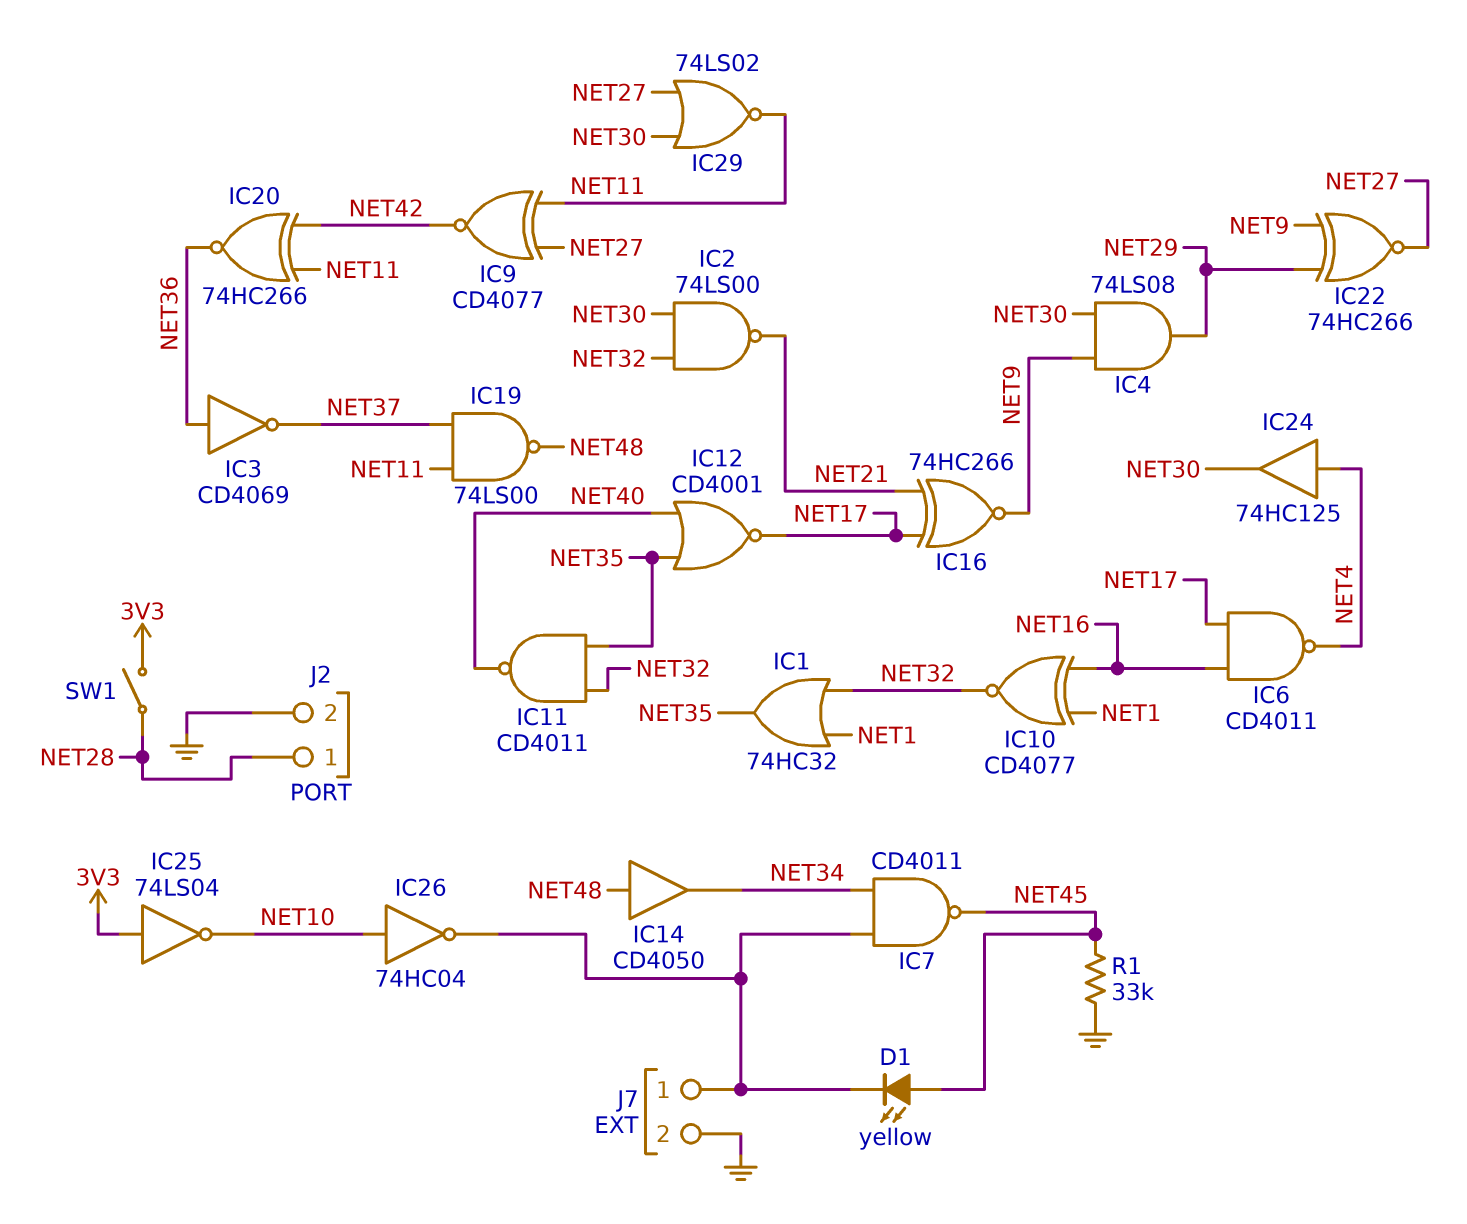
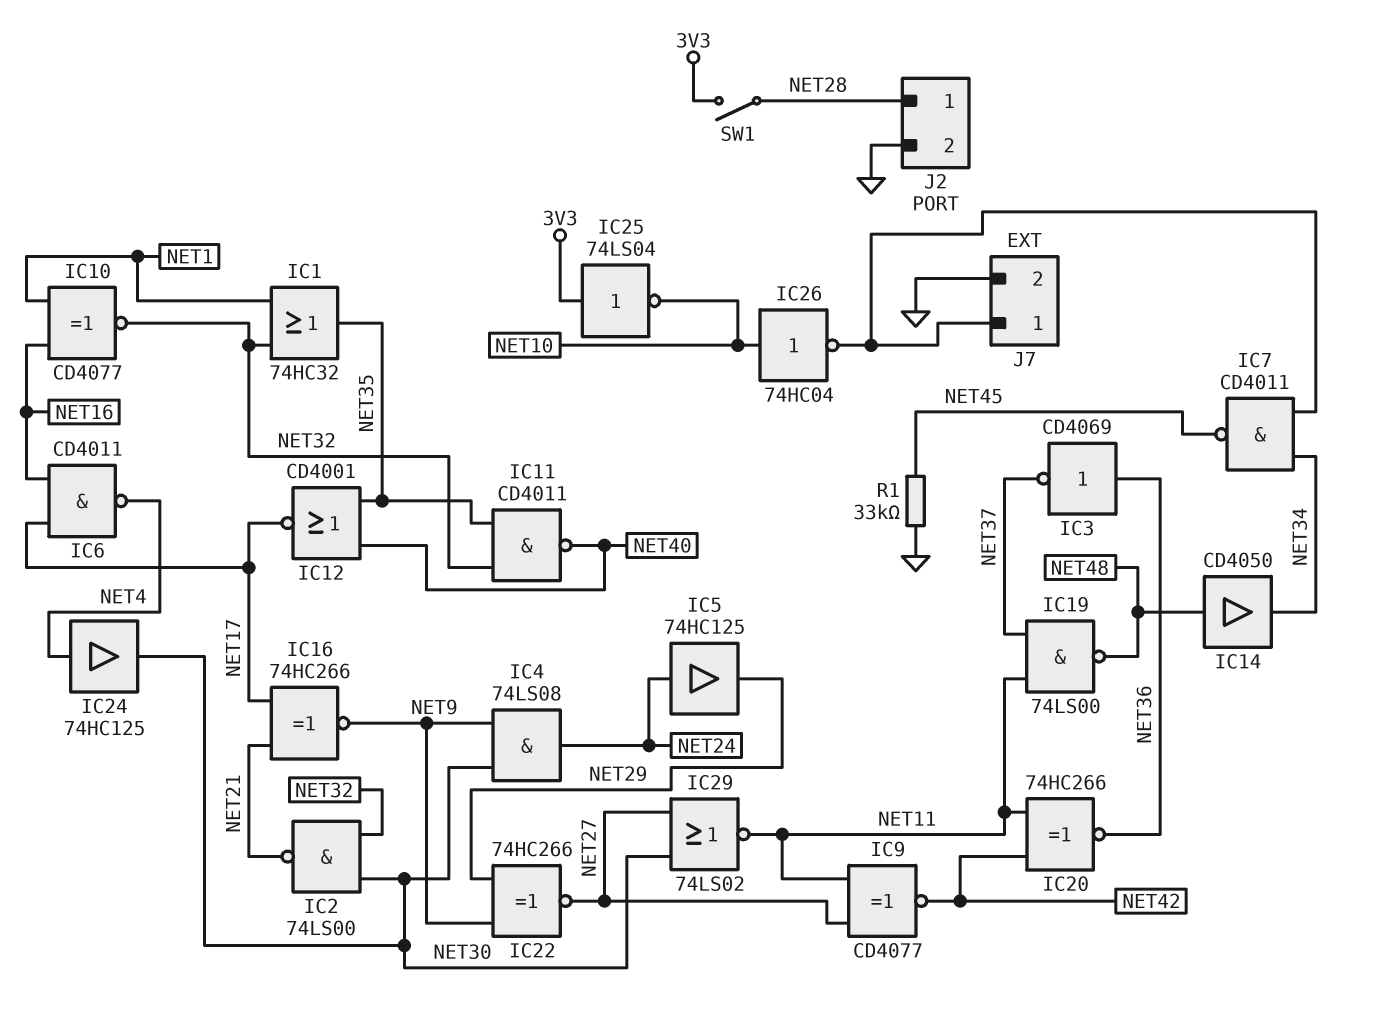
D1: LED yellow (A NET45, K J7/1) -> none
IC4: AND 74LS08 (in NET9, in NET30, out NET29) -> AND 74LS08 (in NET9, in NET30, out NET24)
IC5: none -> buffer 74HC125 (in NET24, out NET29)

